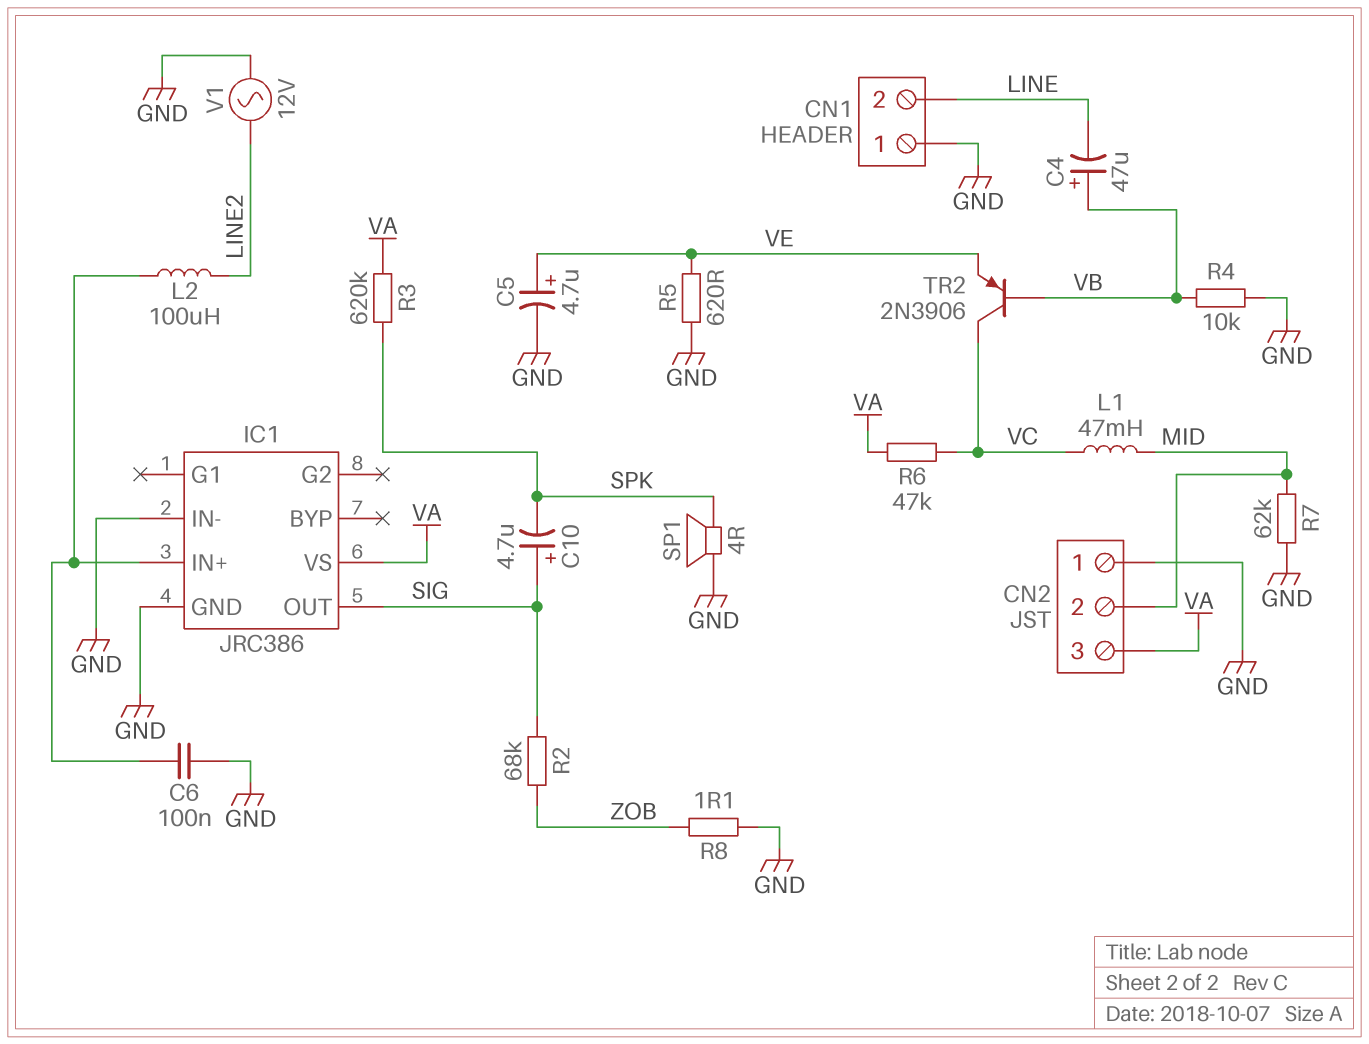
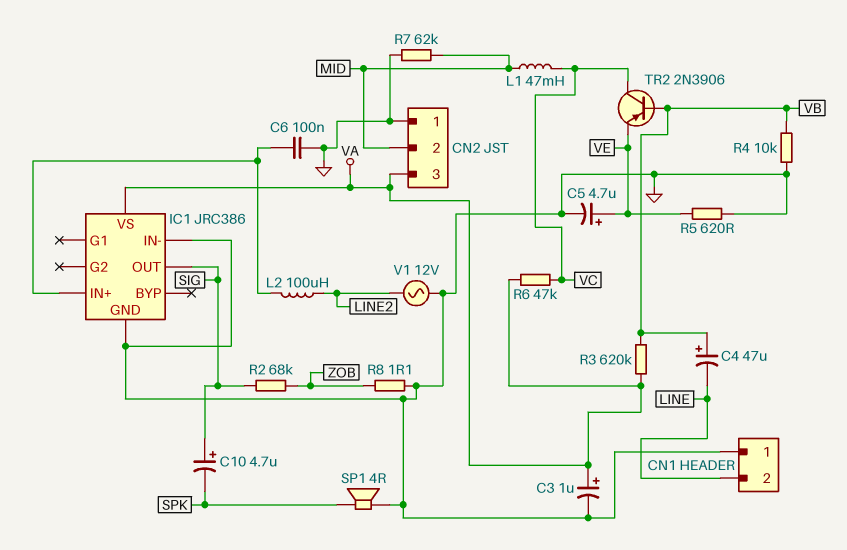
C3: none -> 1uF (plus VA, minus GND)
R3: 620k (SPK, VA) -> 620k (VA, VB)

